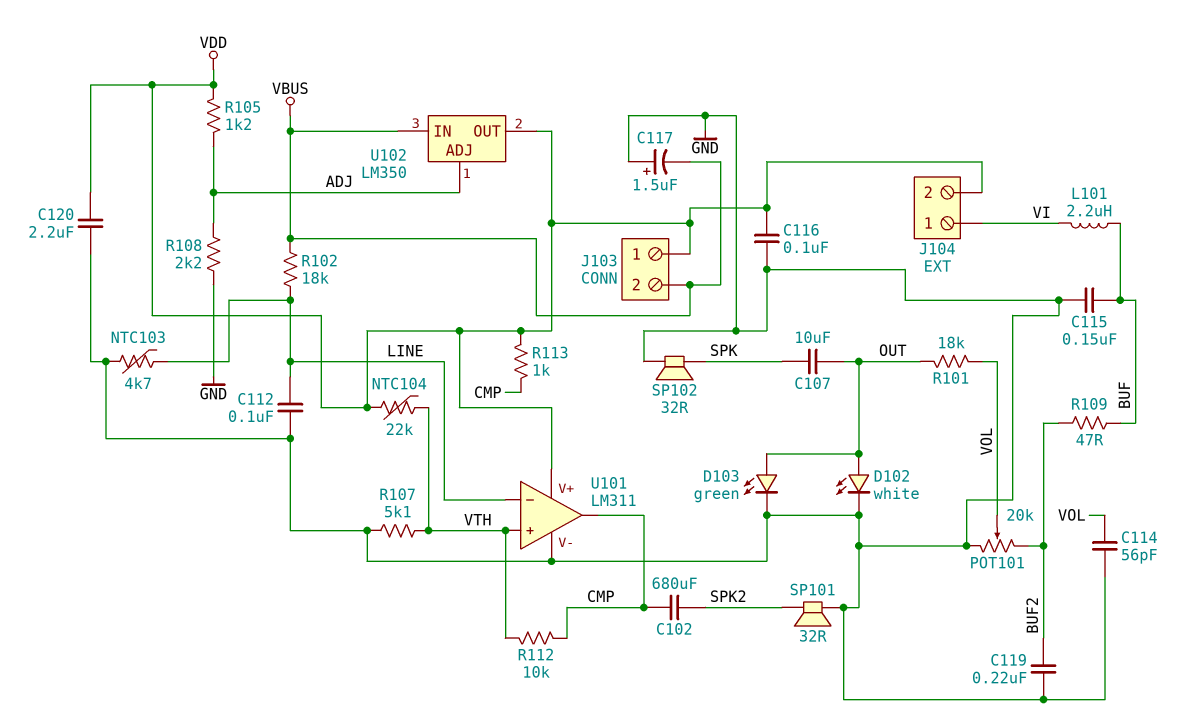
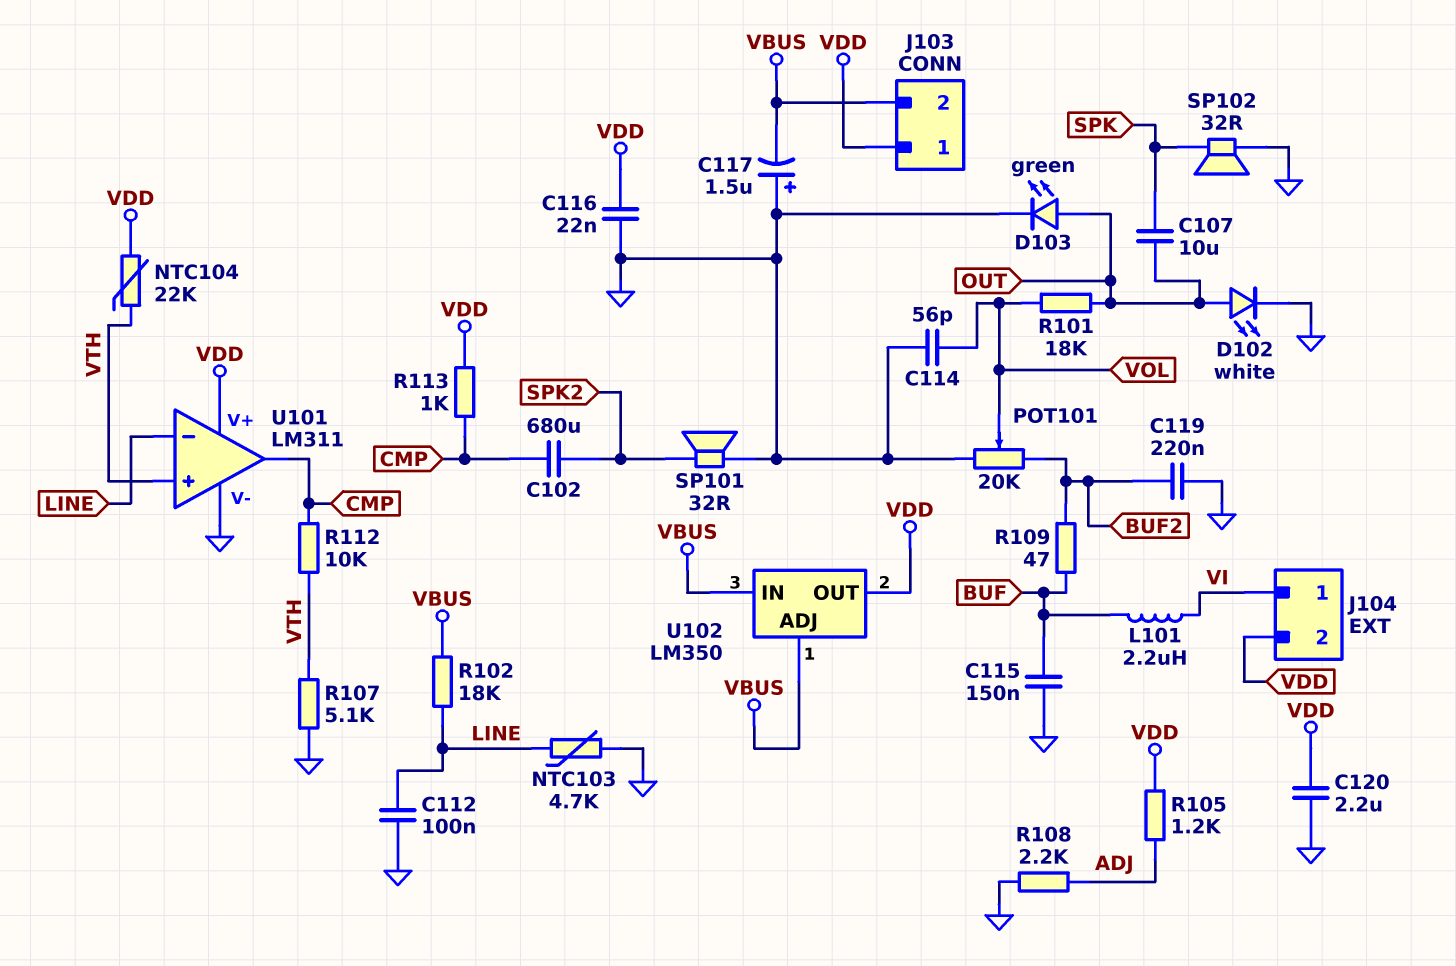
C116: 100nF (GND, VDD) -> 22nF (GND, VDD)
U102 pin ADJ: ADJ -> VBUS

